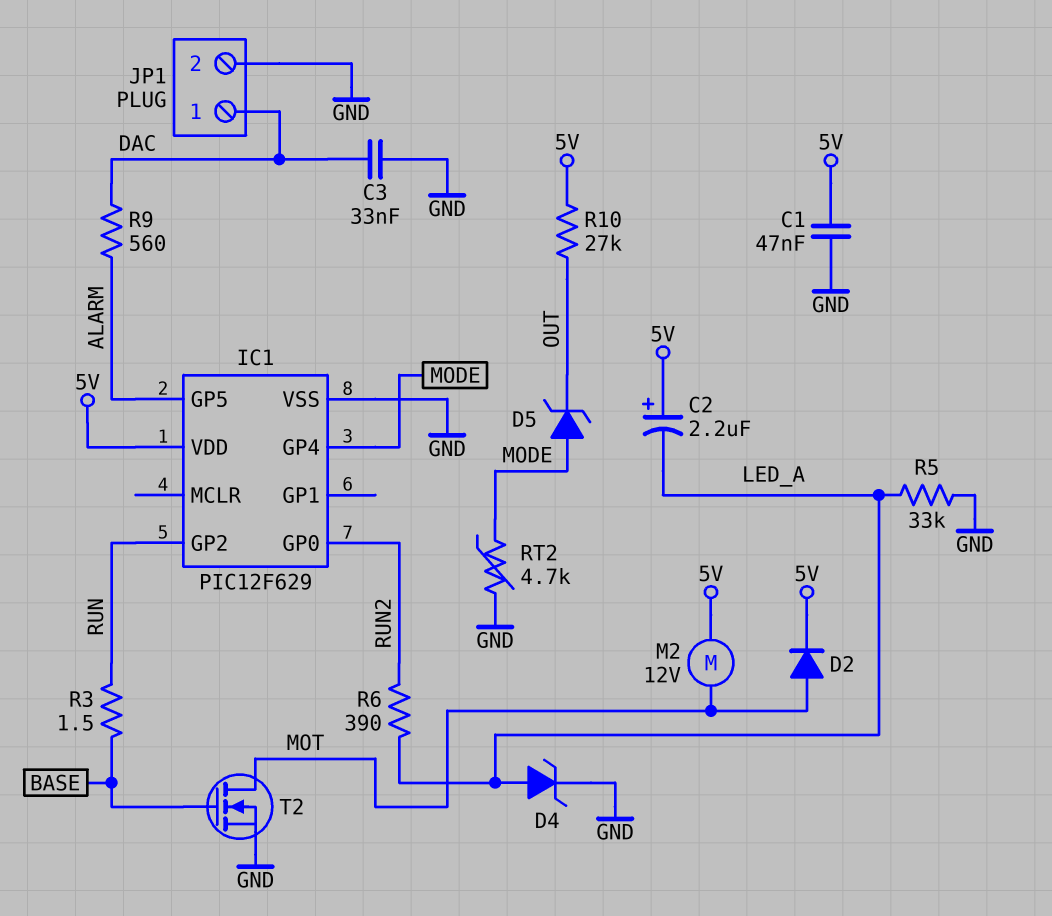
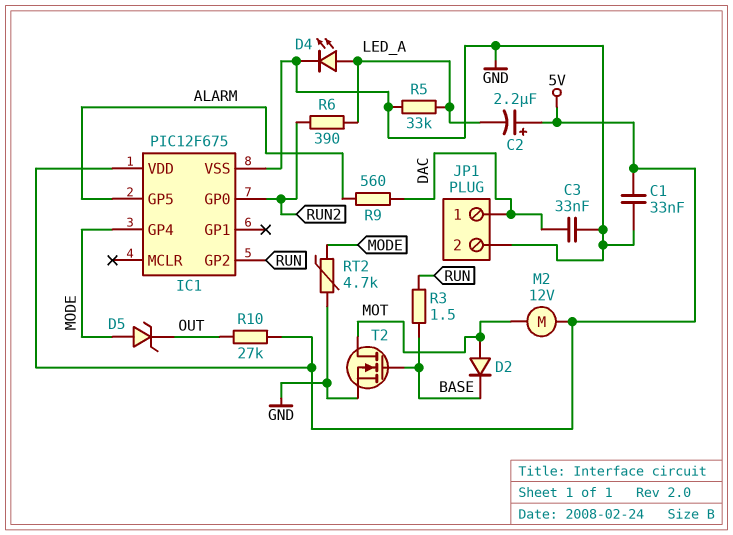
C1: 47nF (5V, GND) -> 33nF (5V, GND)
D2: diode (A MOT, K 5V) -> diode (A MOT, K BASE)
D4: zener (A LED_A, K GND) -> LED (A LED_A, K GND)
IC1: PIC12F629 -> PIC12F675

